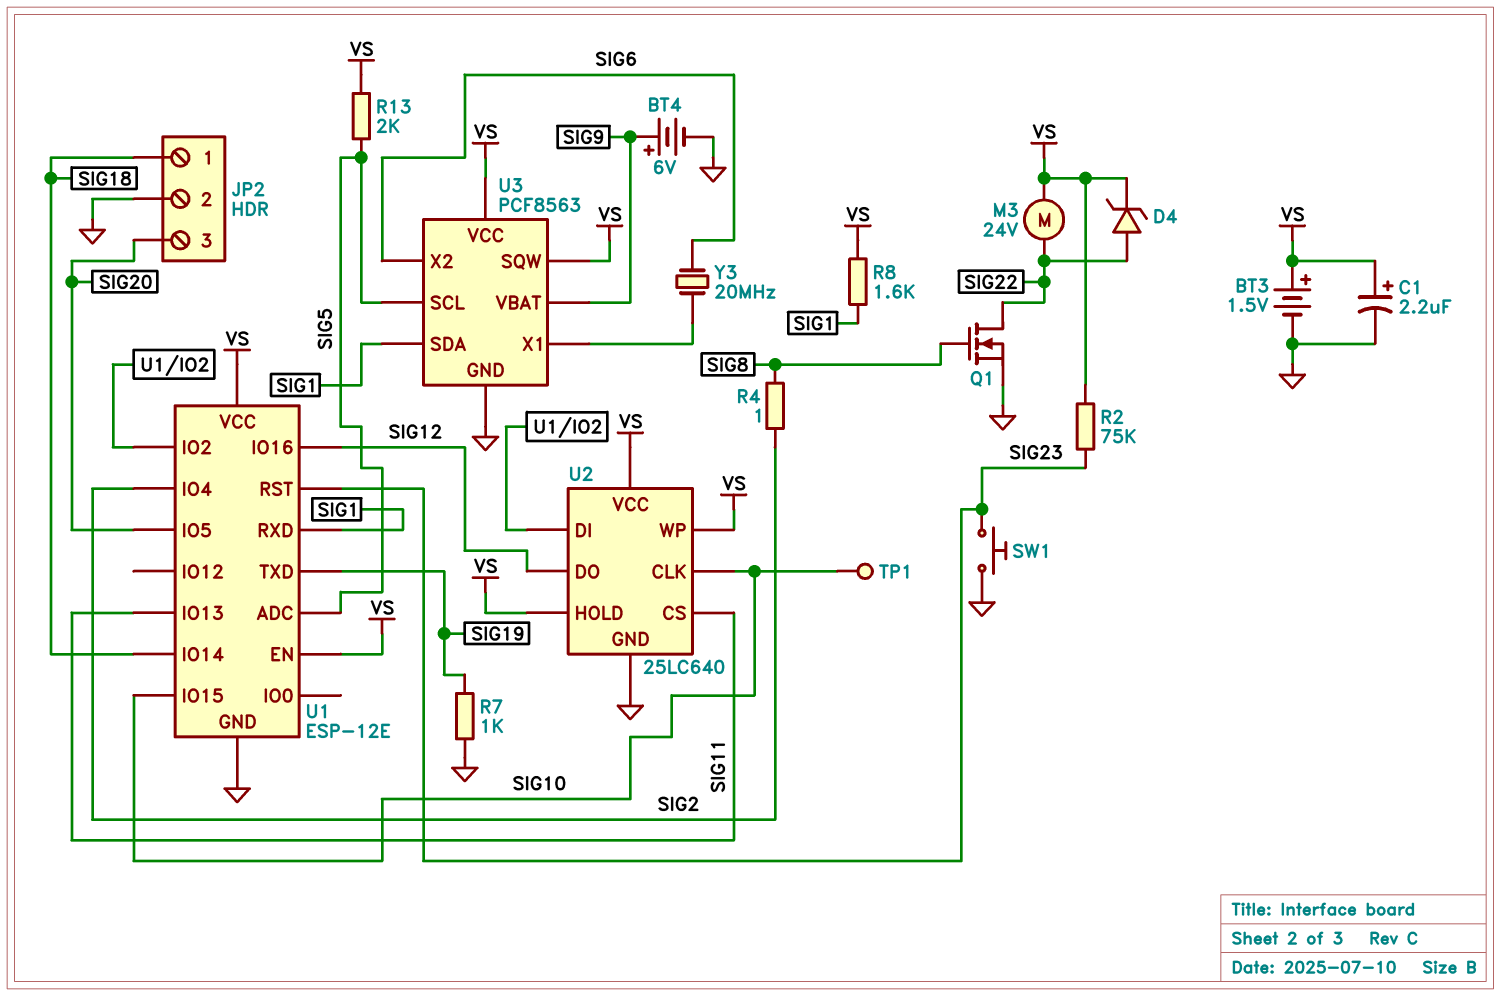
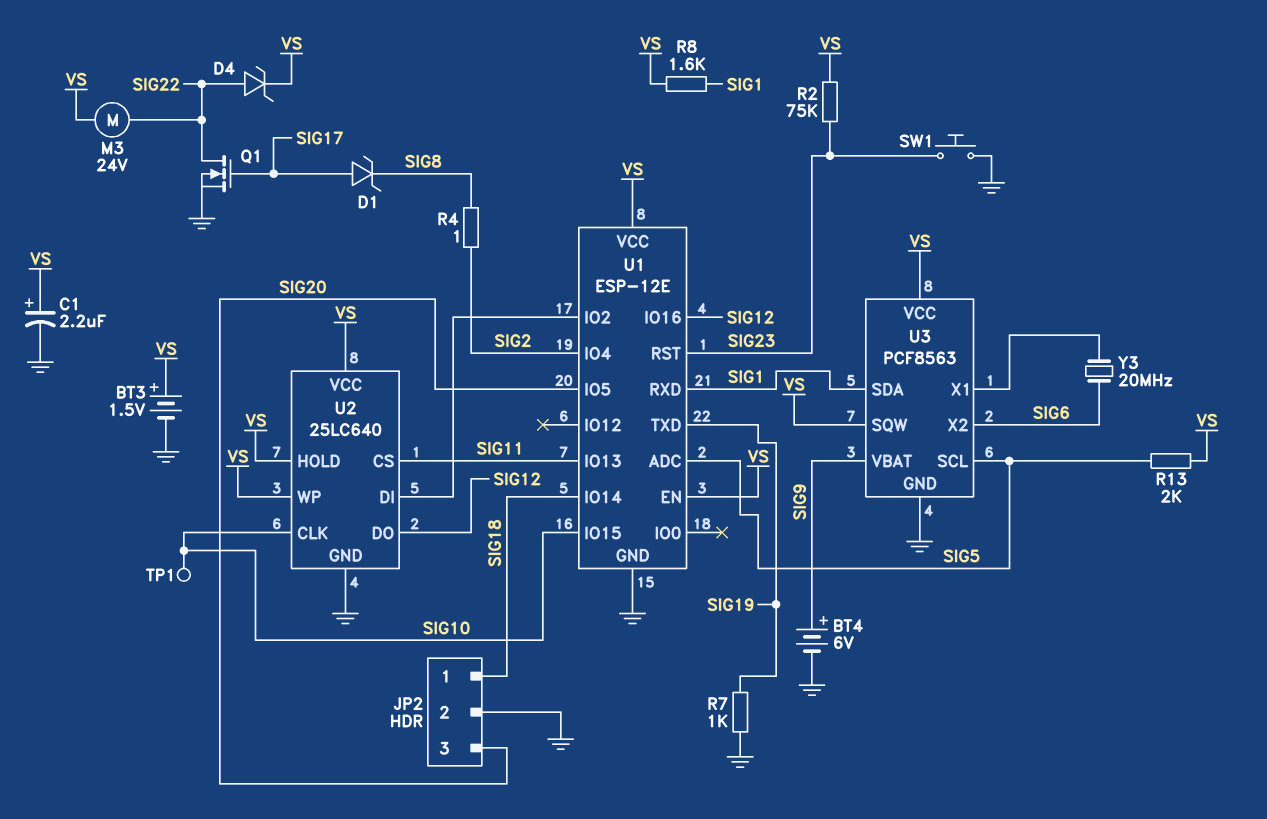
D1: none -> zener (A SIG17, K SIG8)
Q1: NMOS (G SIG8, D SIG22, S GND) -> NMOS (G SIG17, D SIG22, S GND)

